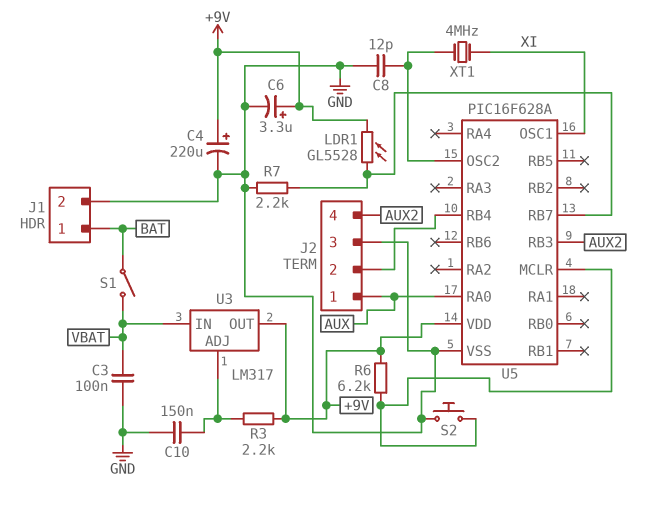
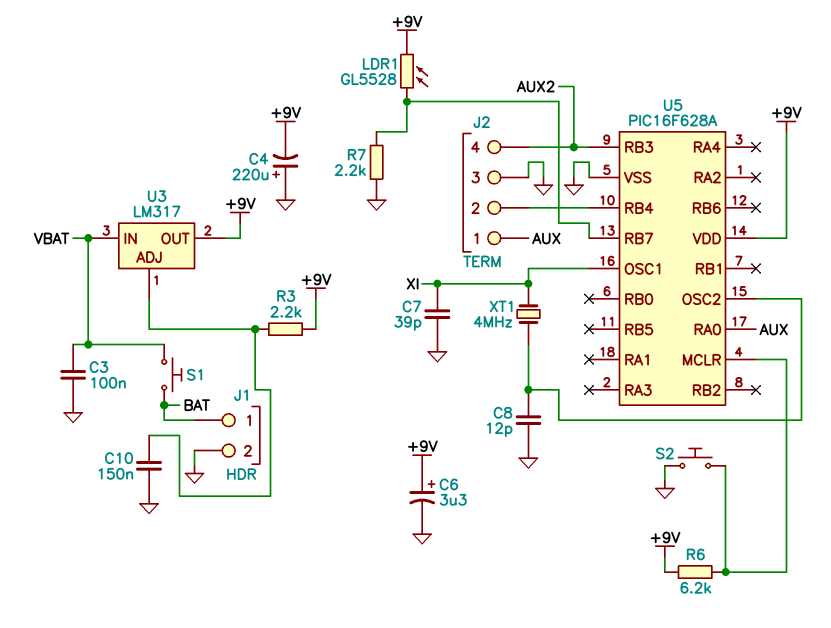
C4: 220uF (plus +9V, minus GND) -> 220uF (plus GND, minus +9V)
C7: none -> 39pF (GND, XI)
S1: switch (BAT, VBAT) -> button (BAT, VBAT)

